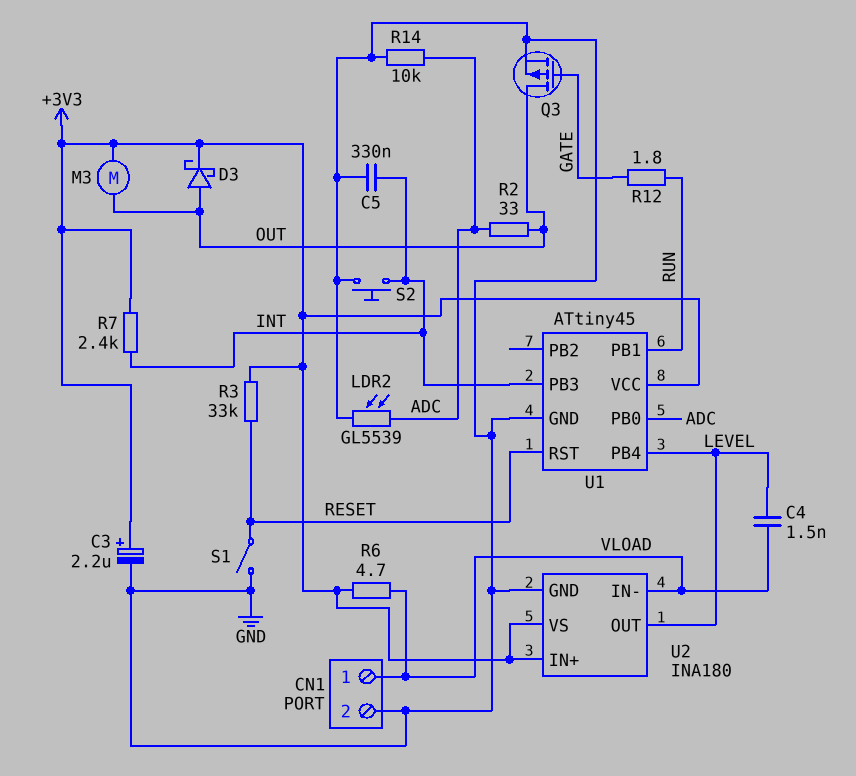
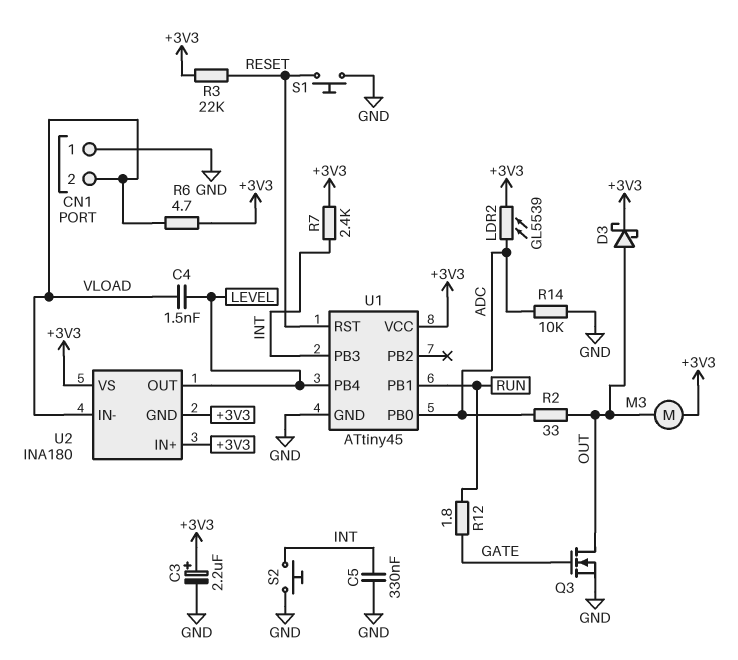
CN1 pin 1: VLOAD -> GND
CN1 pin 2: GND -> VLOAD
LDR2: GL5539 (ADC, GND) -> GL5539 (+3V3, ADC)
Q3: PMOS (G GATE, D OUT, S GND) -> NMOS (G GATE, D OUT, S GND)
R3: 33k (+3V3, RESET) -> 22k (+3V3, RESET)
S1: switch (GND, RESET) -> button (GND, RESET)
U2 pin GND: GND -> +3V3

